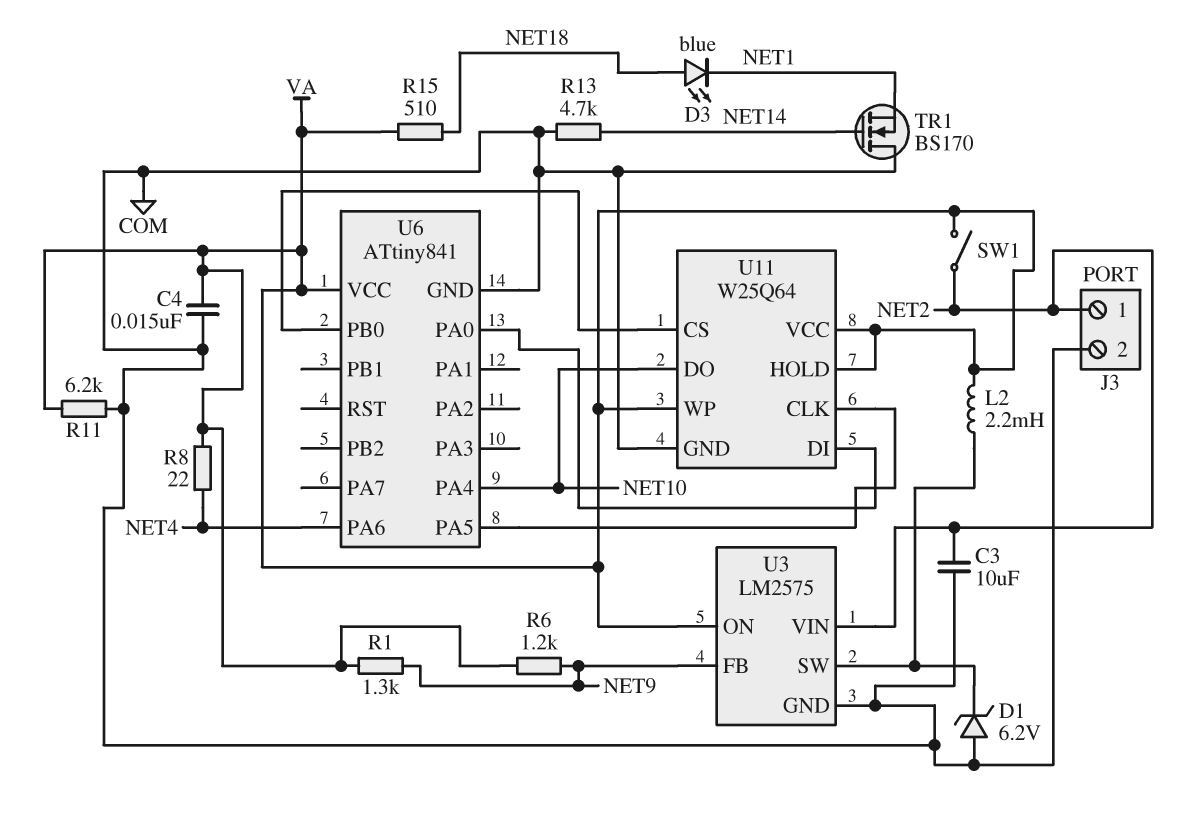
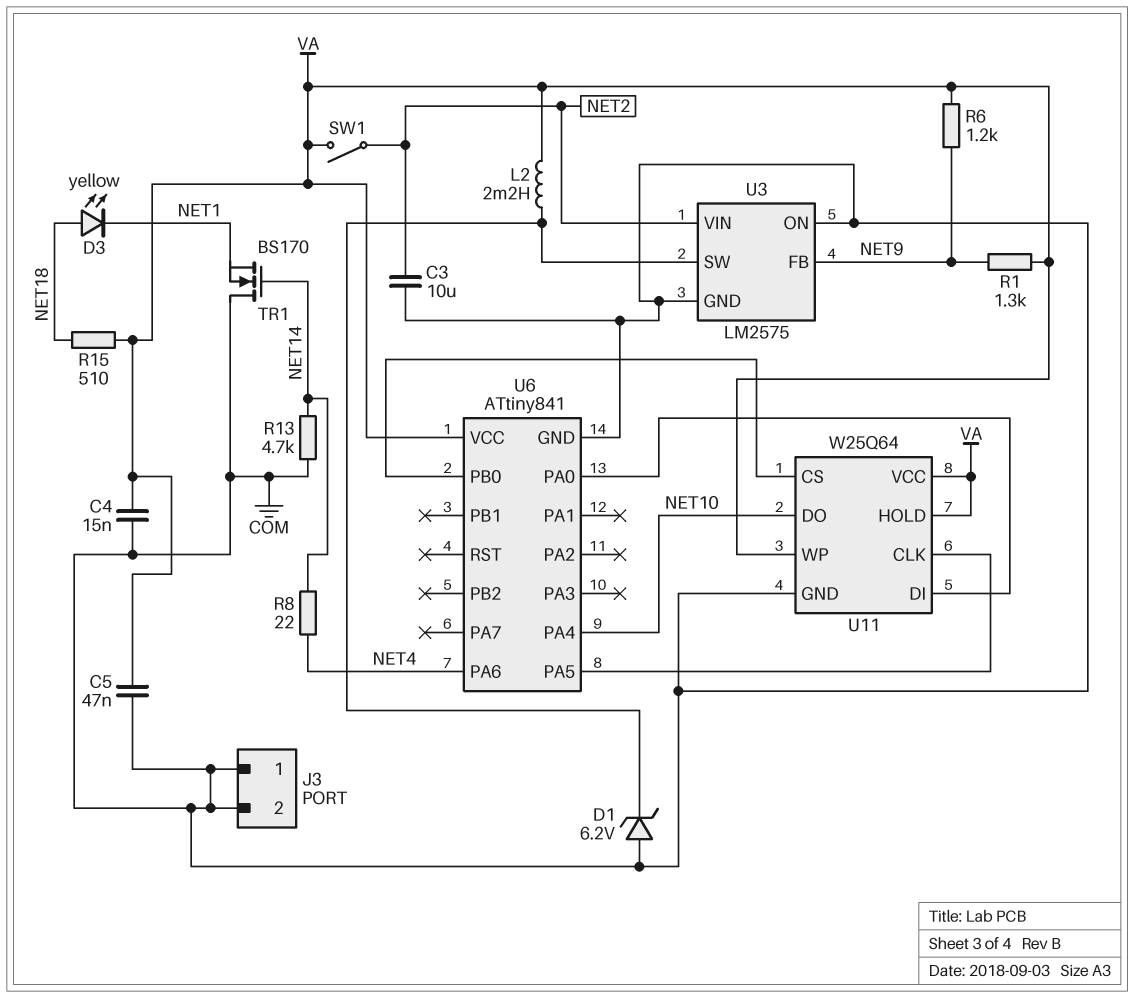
C5: none -> 47nF (COM, VA)
D3: LED blue (A NET18, K NET1) -> LED yellow (A NET18, K NET1)
J3 pin 1: NET2 -> COM
R8: 22 (NET4, VA) -> 22 (NET4, NET14)
R11: 6.2k (COM, VA) -> none
U3 pin ON: VA -> COM

